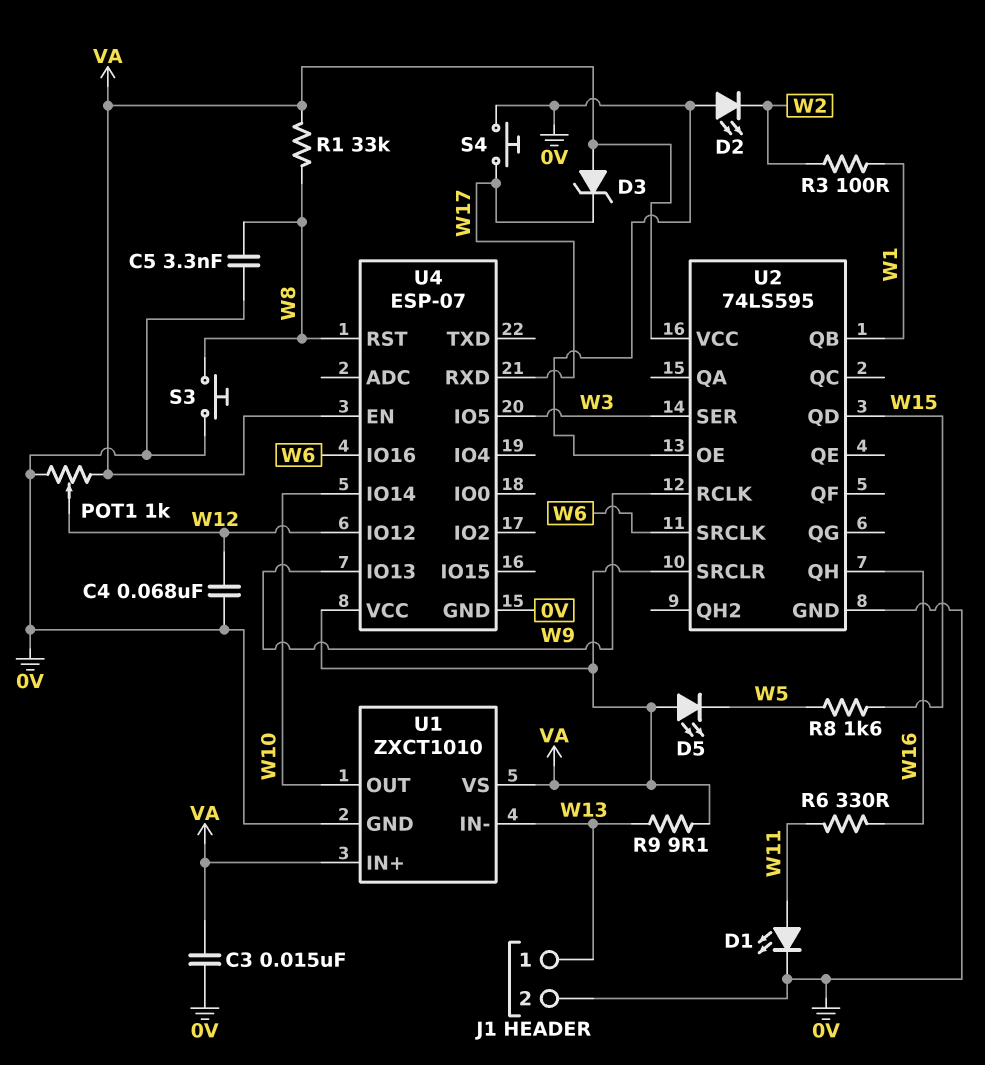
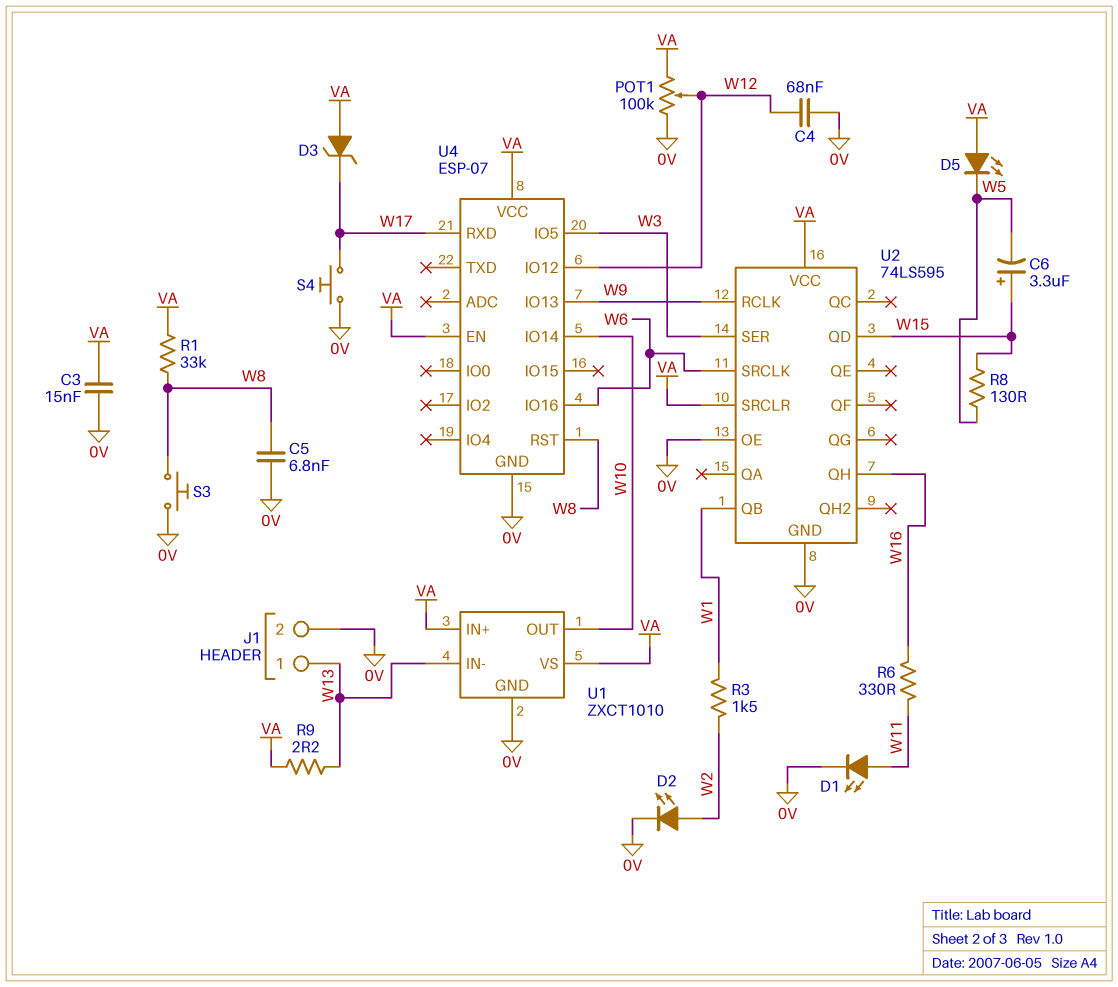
C5: 3.3nF (0V, W8) -> 6.8nF (0V, W8)
C6: none -> 3.3uF (plus W15, minus W5)
D2: LED (A 0V, K W2) -> LED (A W2, K 0V)
POT1: 1k (0V, VA, wiper W12) -> 100k (0V, VA, wiper W12)
R3: 100 (W1, W2) -> 1.5k (W1, W2)
R8: 1.6k (W5, W15) -> 130 (W5, W15)
R9: 9.1 (VA, W13) -> 2.2 (VA, W13)

